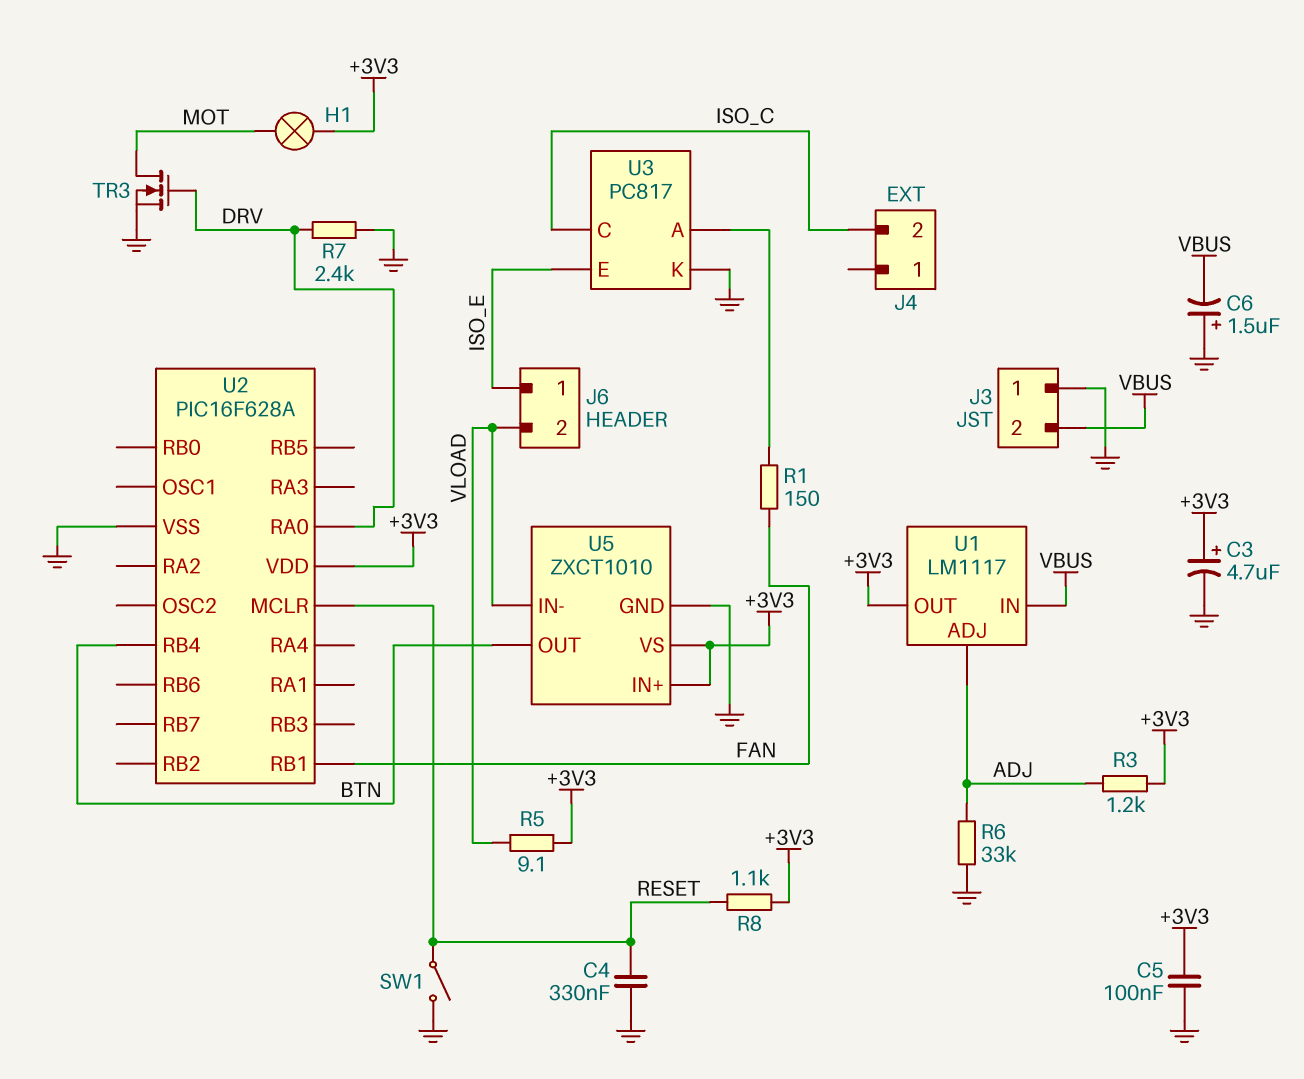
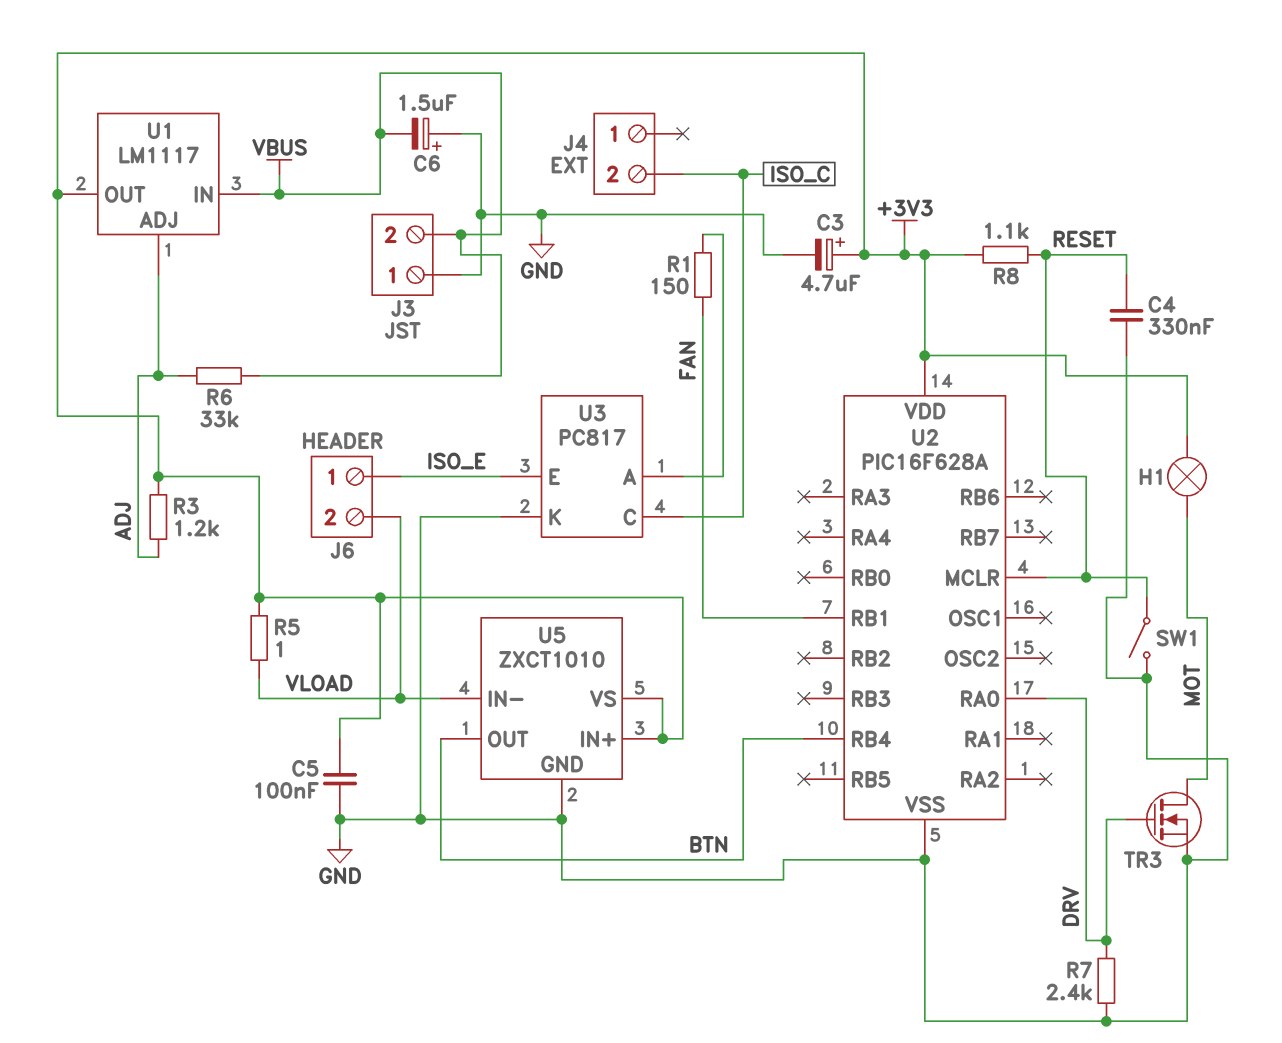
R5: 9.1 (+3V3, VLOAD) -> 1 (+3V3, VLOAD)
R6: 33k (ADJ, GND) -> 33k (ADJ, VBUS)

